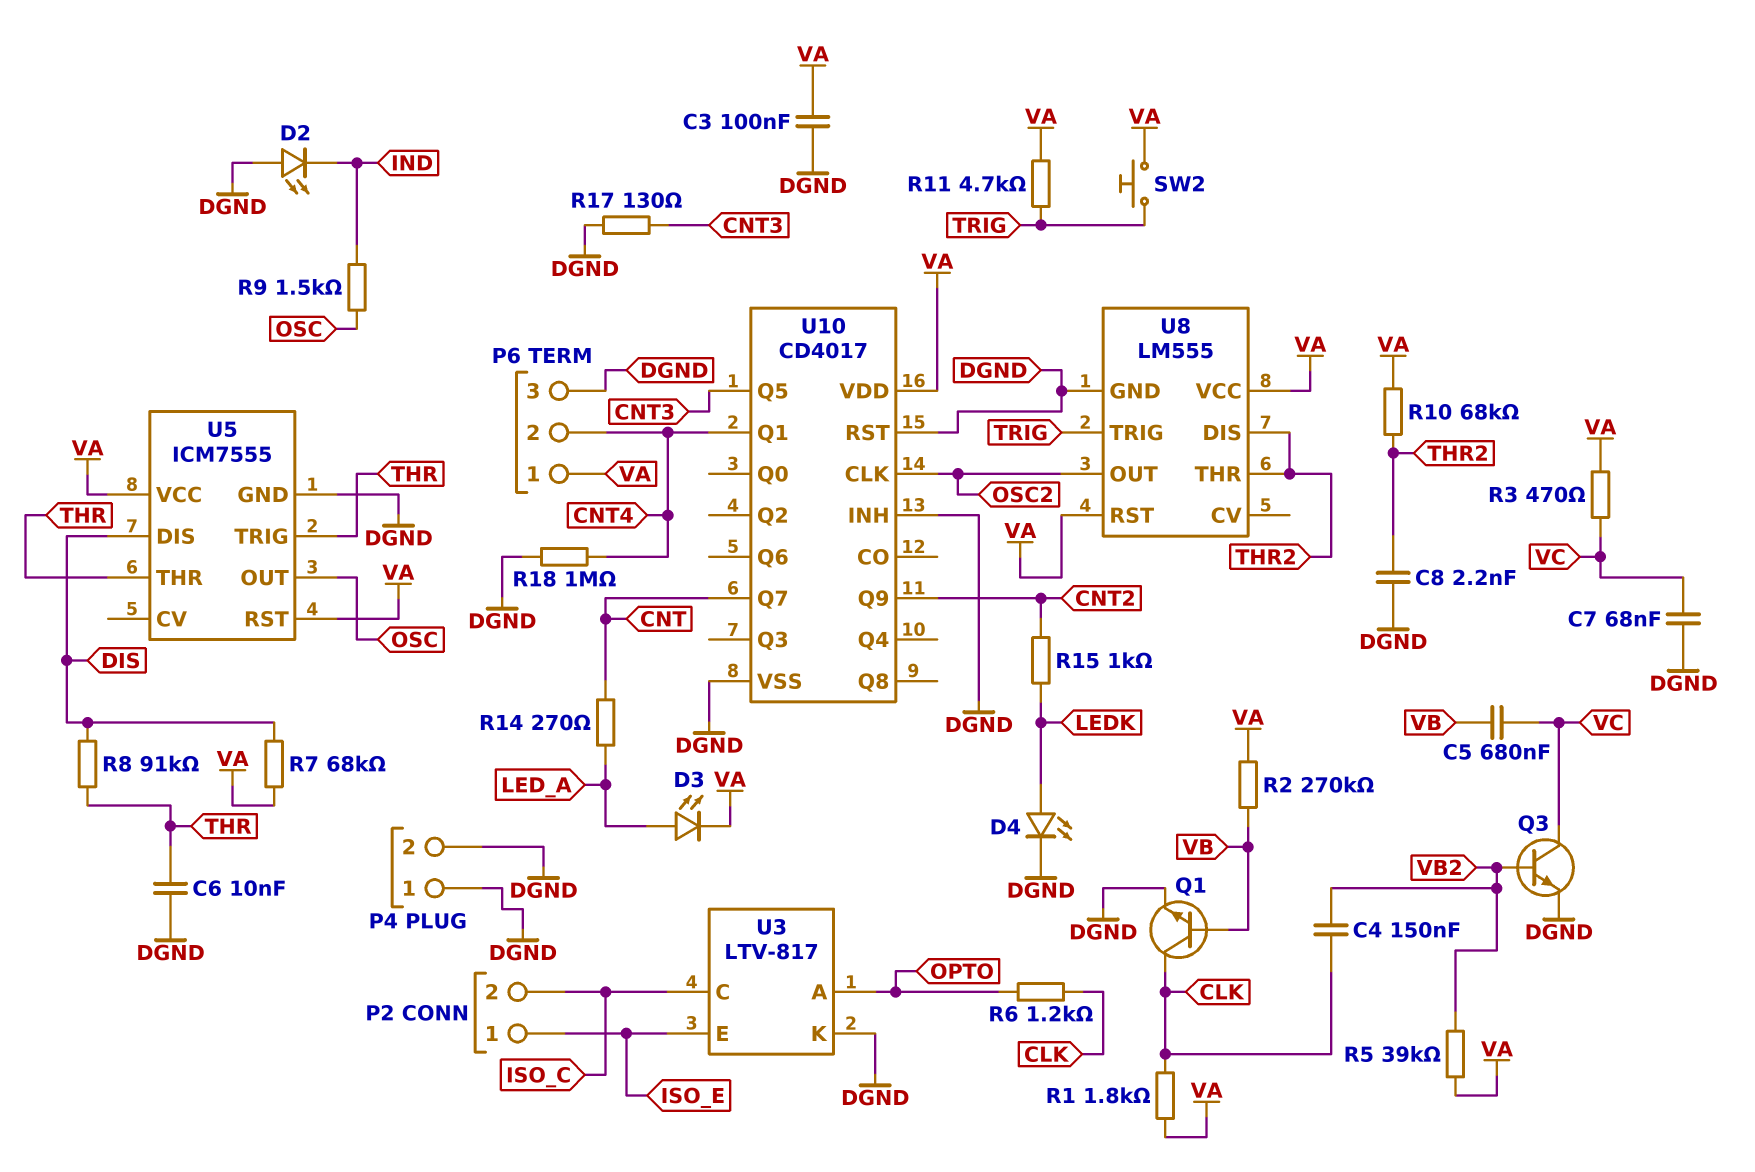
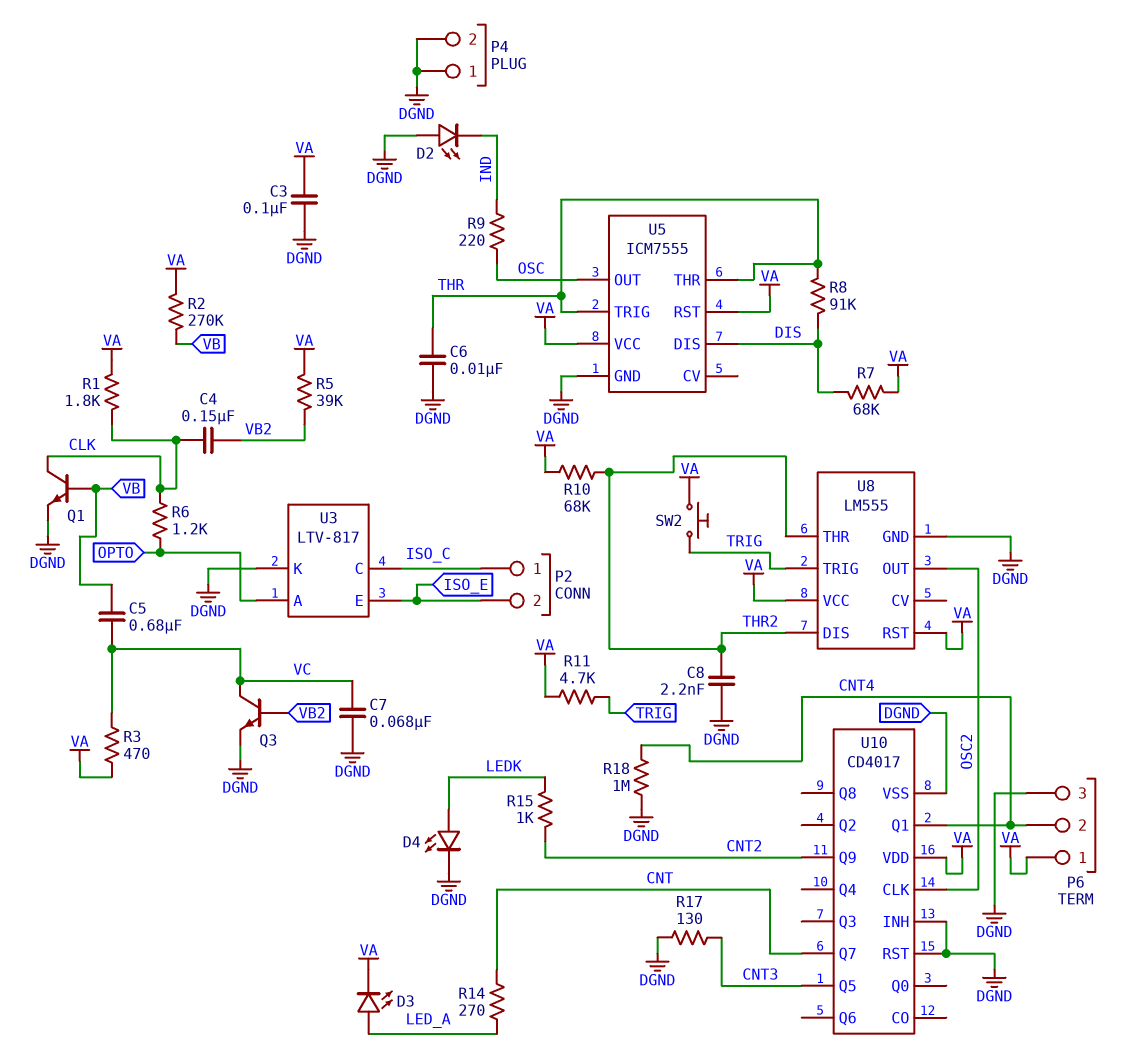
P2 pin 1: ISO_E -> ISO_C
P2 pin 2: ISO_C -> ISO_E
R9: 1.5k (IND, OSC) -> 220 (IND, OSC)

